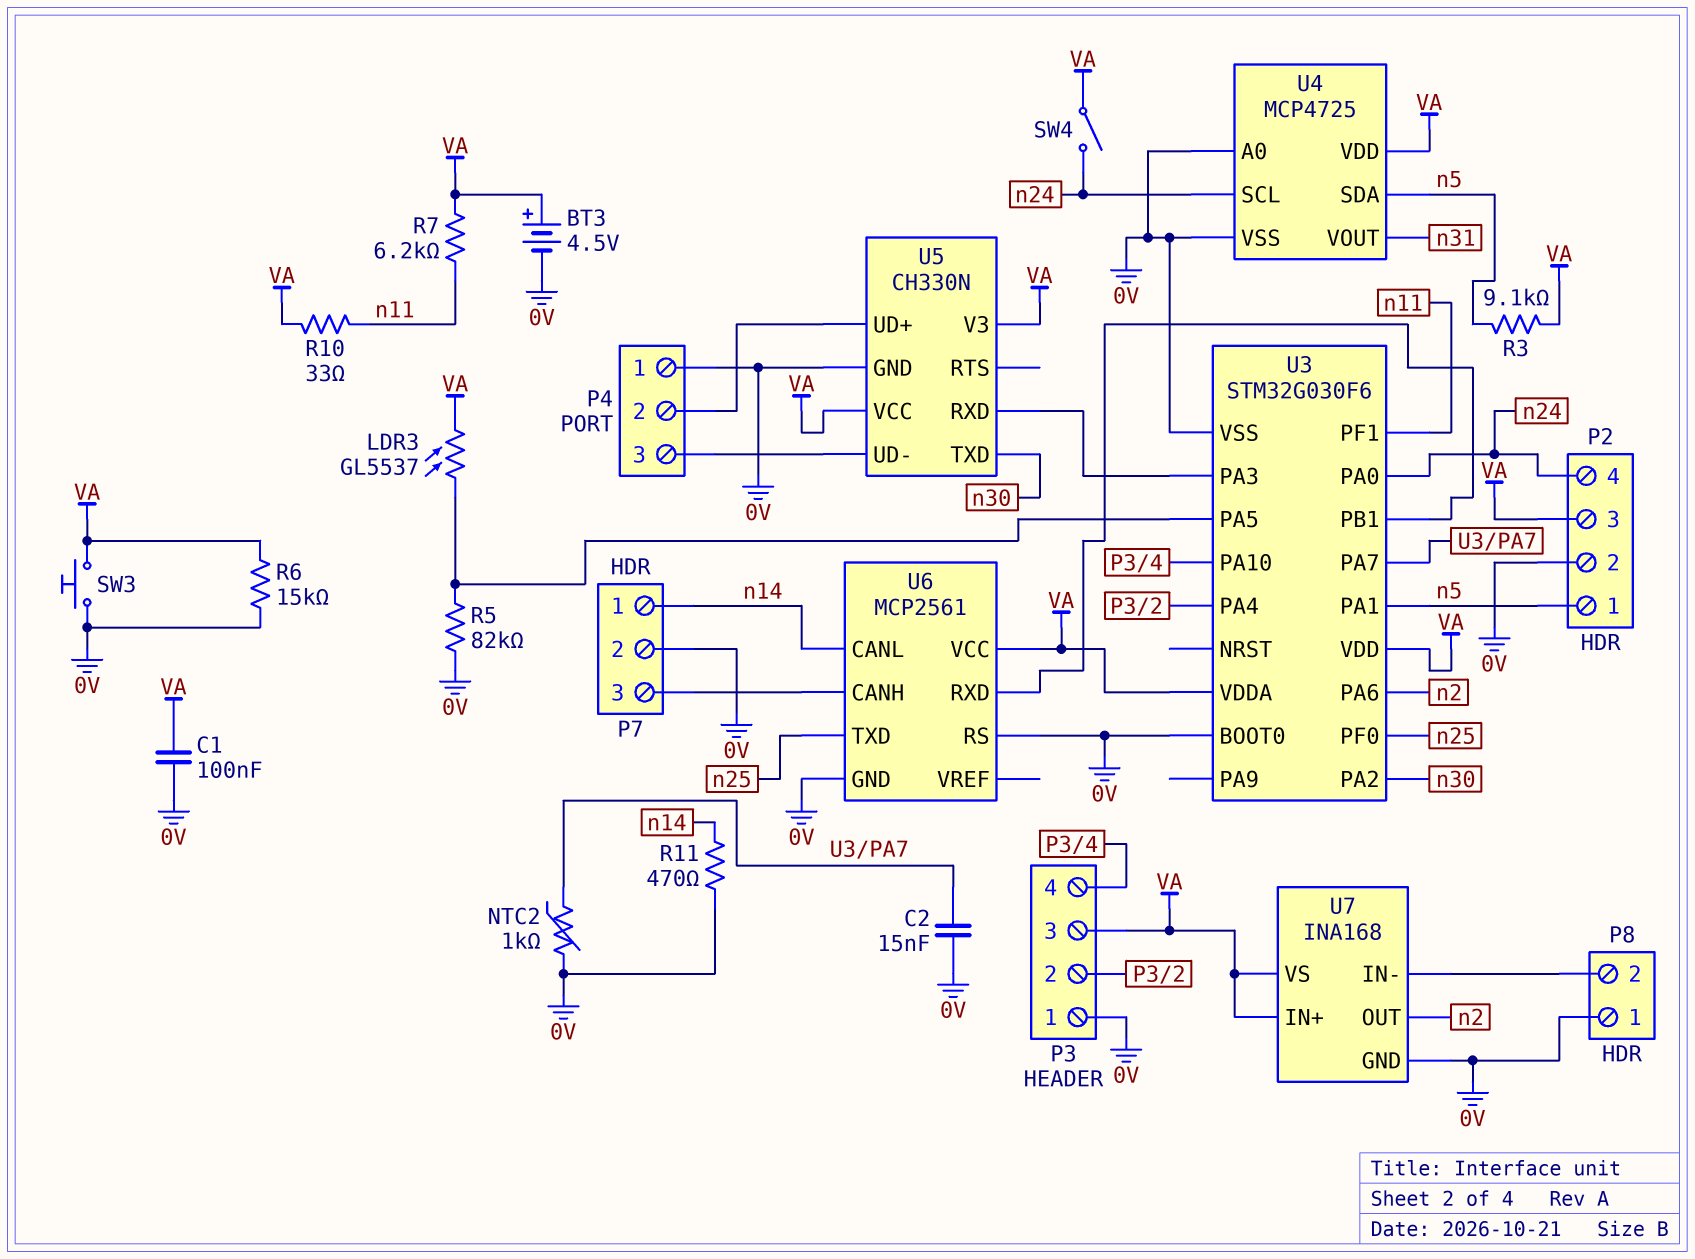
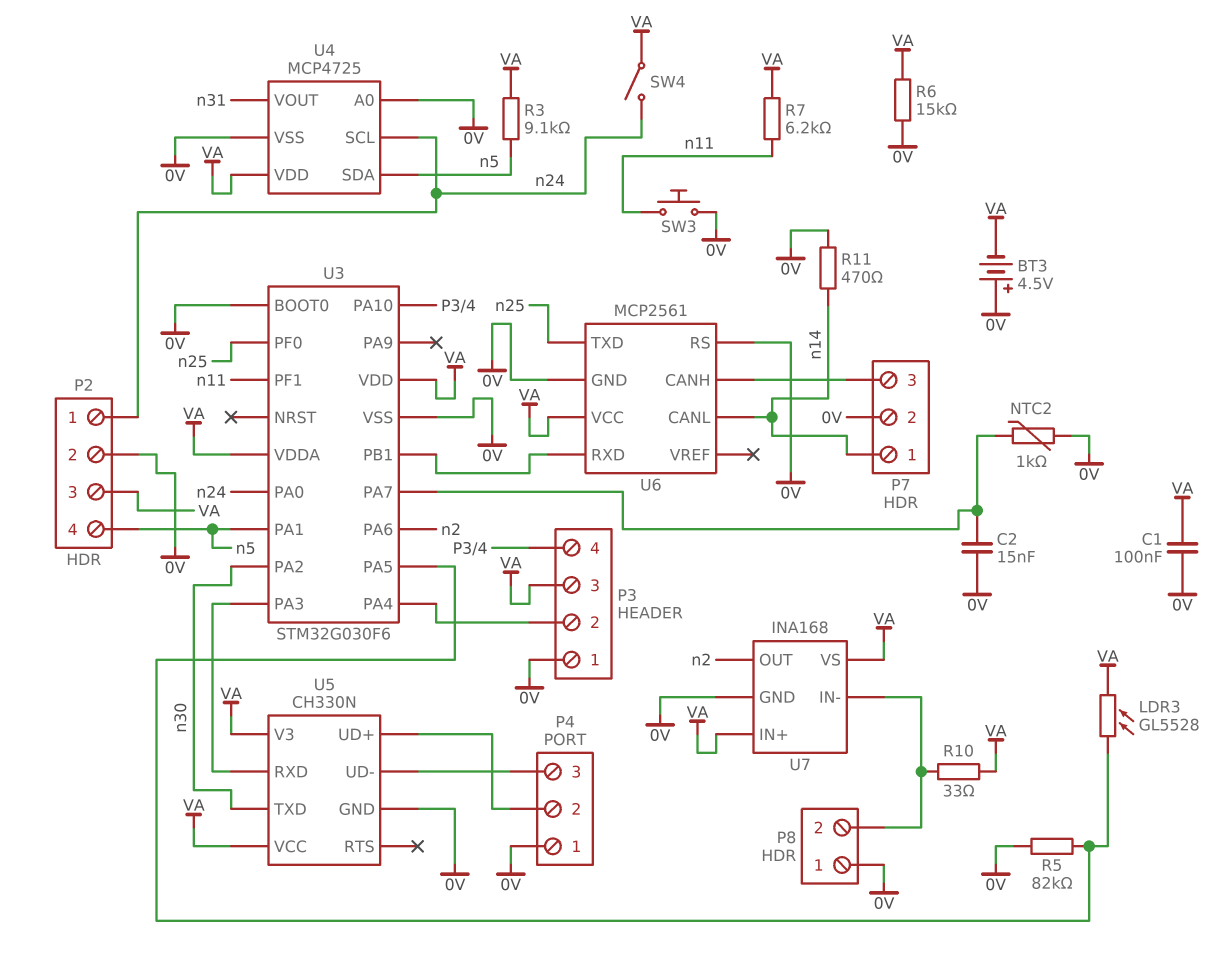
BT3: 4.5V (plus VA, minus 0V) -> 4.5V (plus 0V, minus VA)
LDR3: GL5537 (U3/PA5, VA) -> GL5528 (U3/PA5, VA)
P2 pin 1: n5 -> n24
P2 pin 4: n24 -> n5
R10: 33 (VA, n11) -> 33 (P8/2, VA)
SW3: button (0V, VA) -> button (0V, n11)

